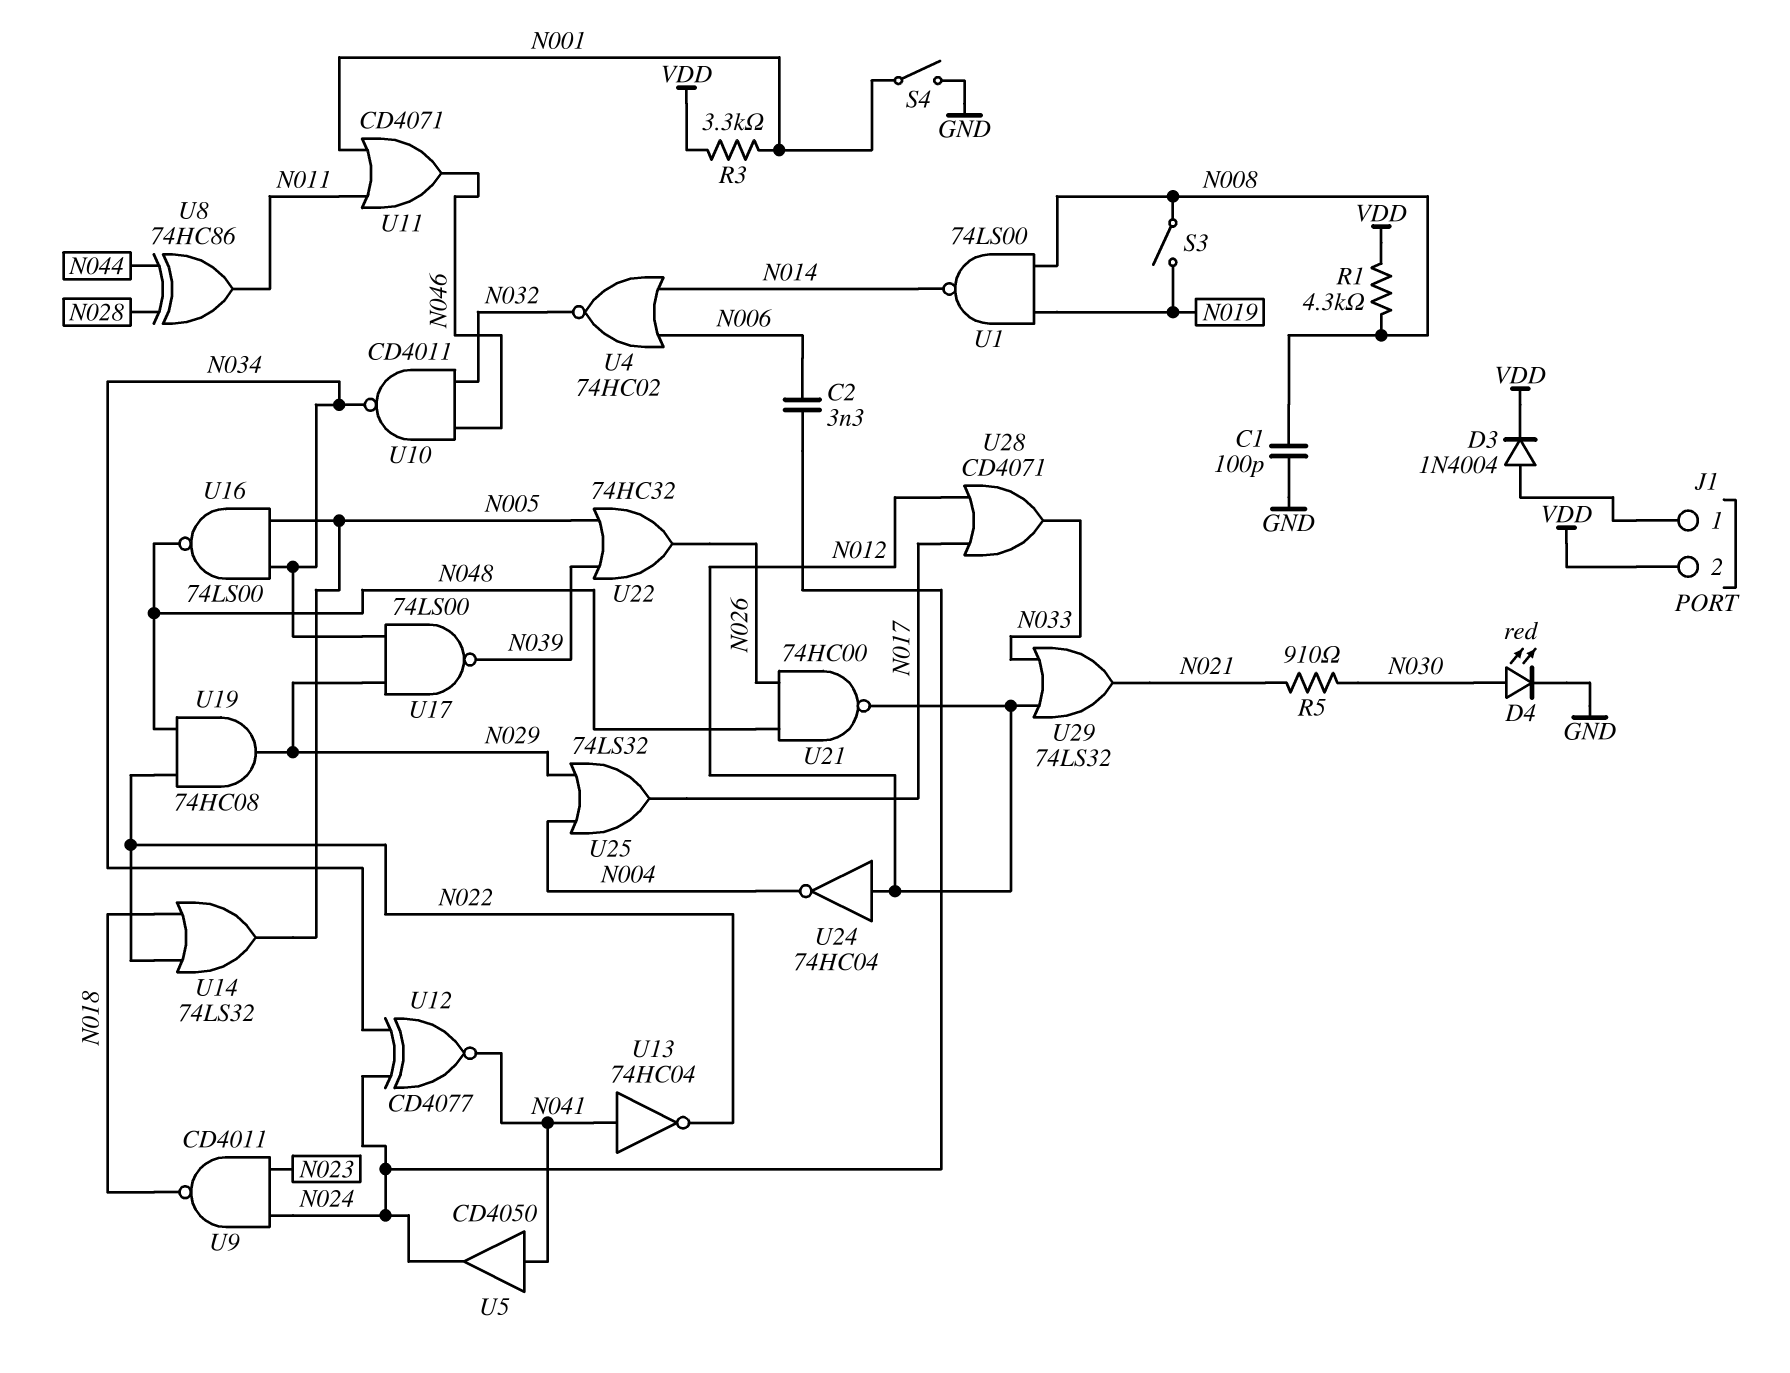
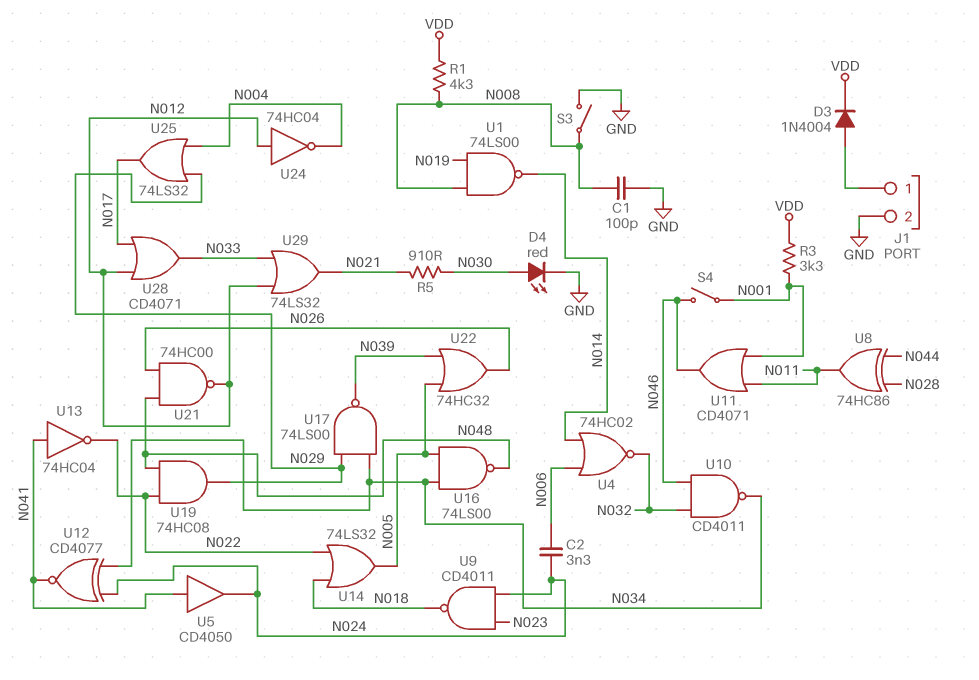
J1 pin 2: VDD -> GND
S3: switch (N008, N019) -> switch (GND, N008)
S4: switch (GND, N001) -> switch (N001, N046)

